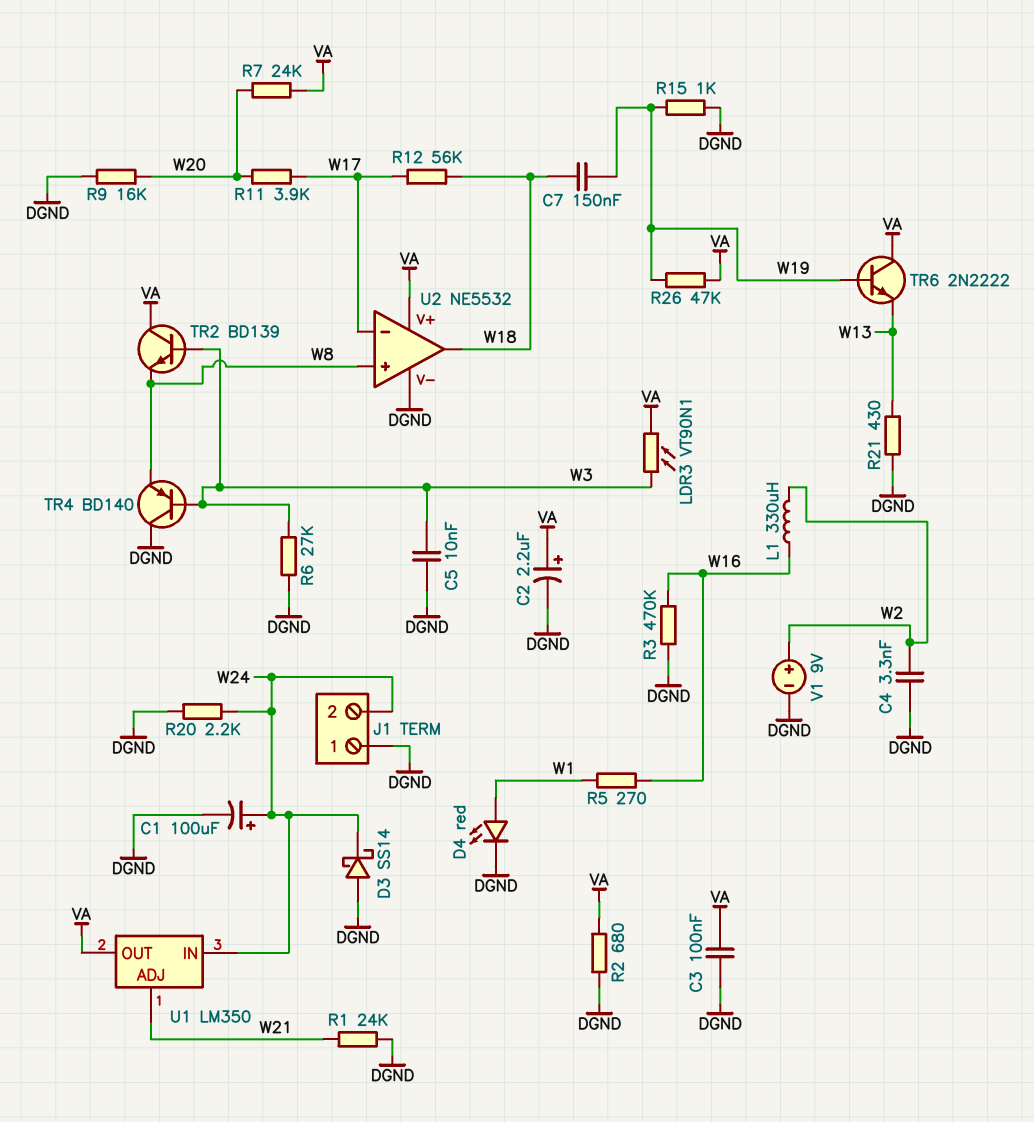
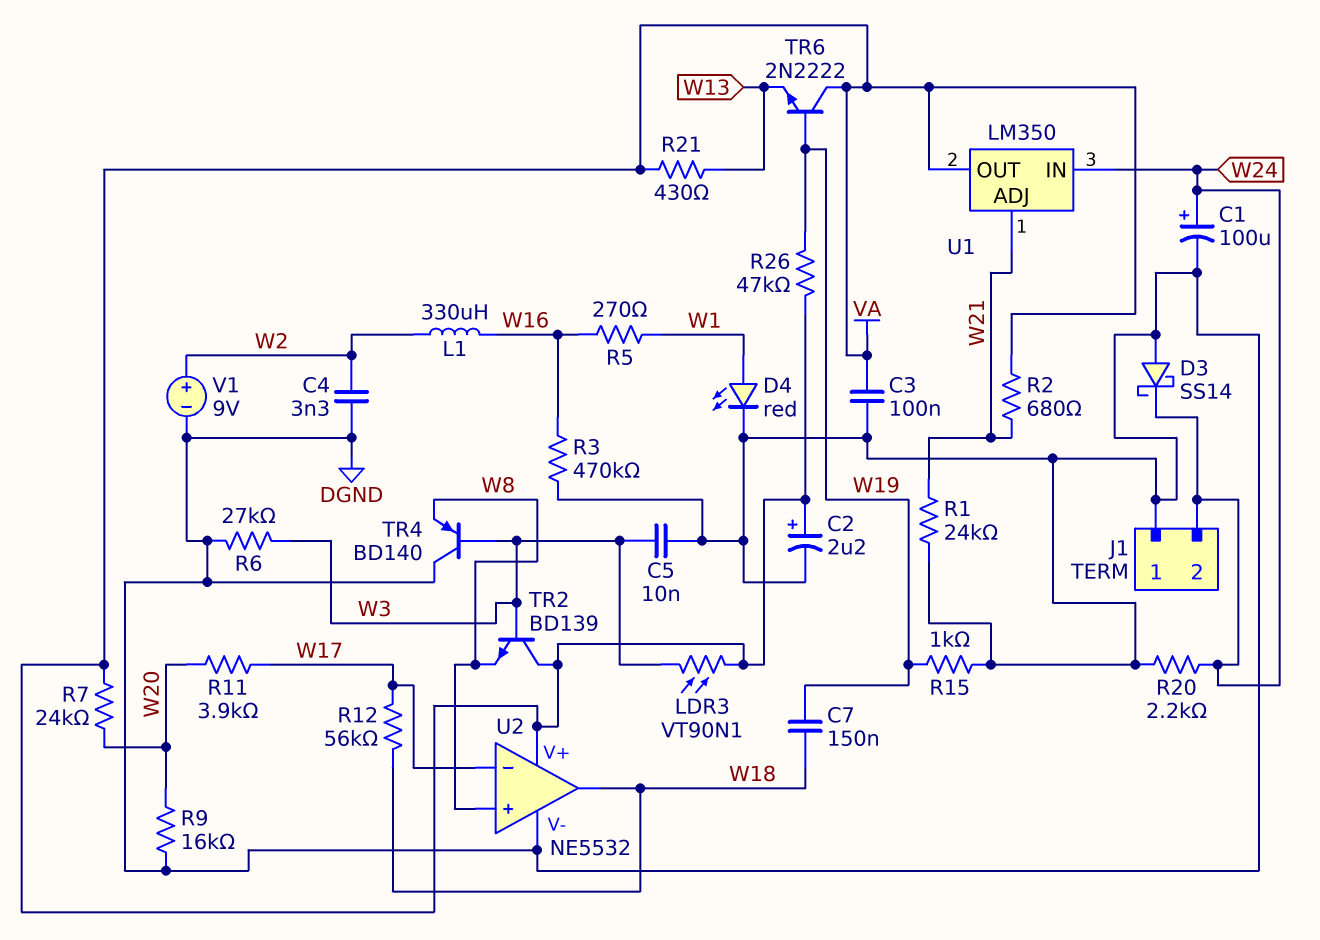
R2: 680 (DGND, VA) -> 680 (VA, W21)
R21: 430 (DGND, W13) -> 430 (VA, W13)

